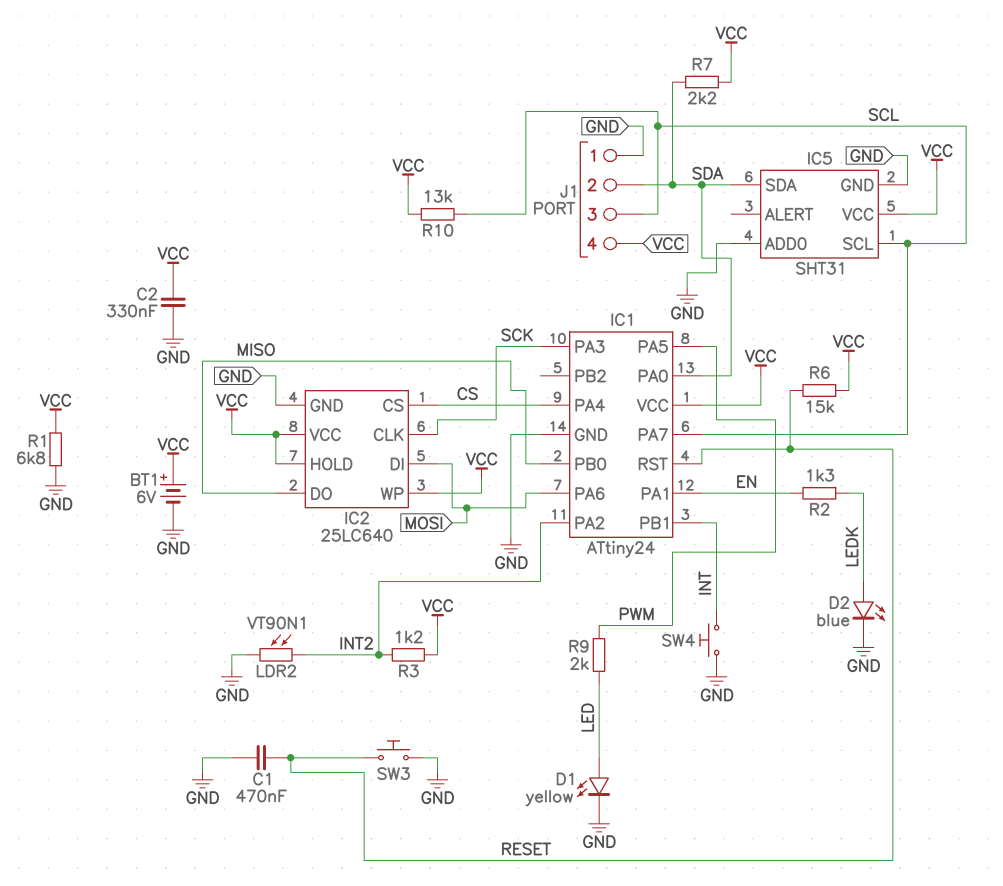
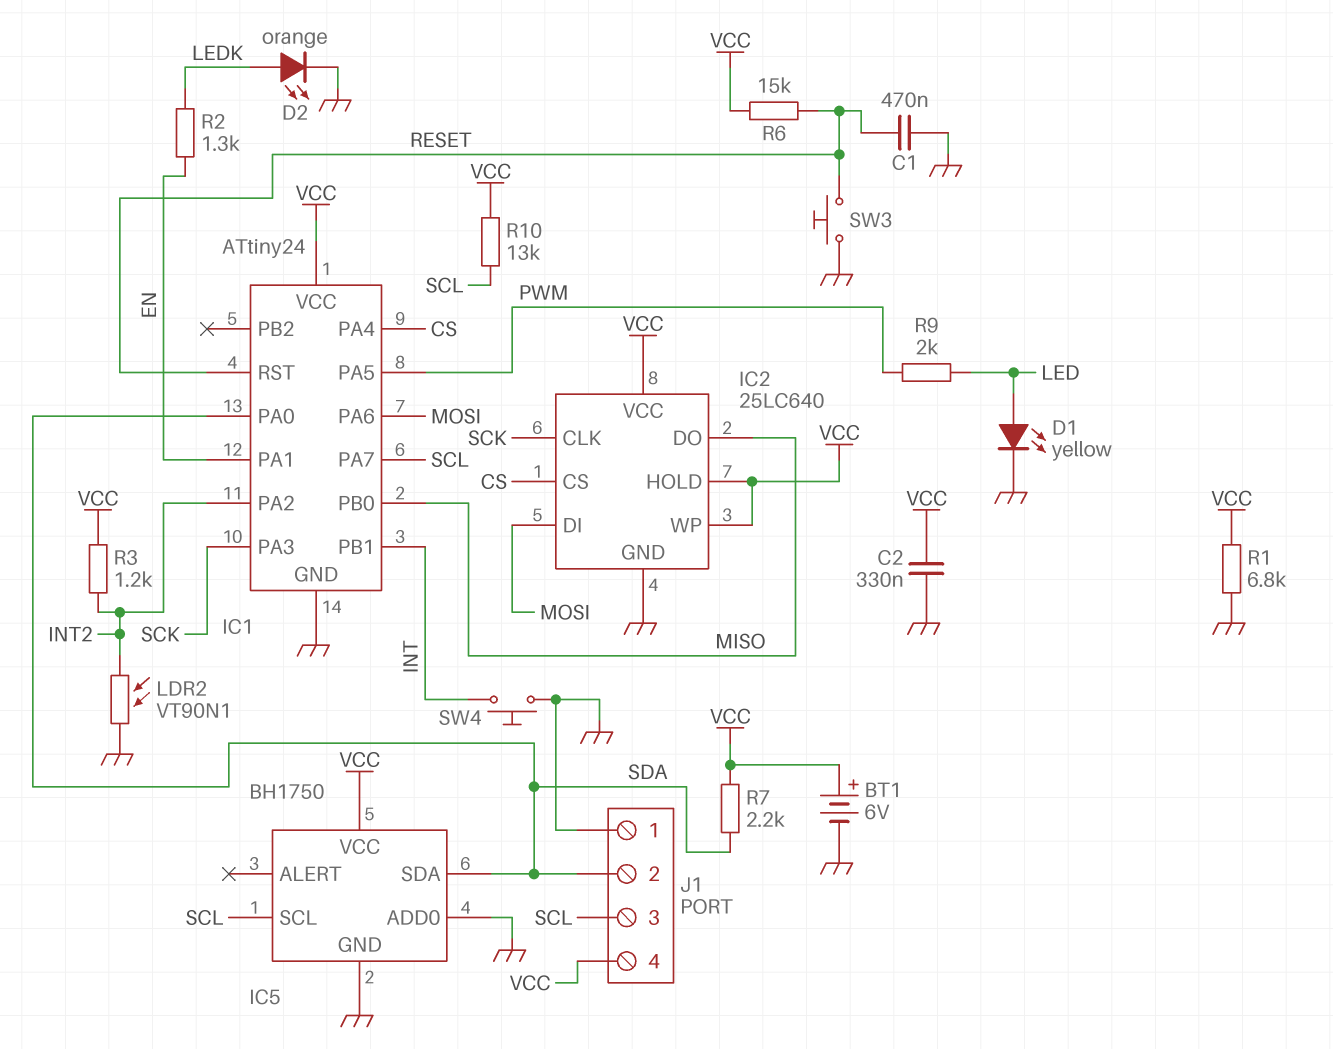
D2: LED blue (A LEDK, K GND) -> LED orange (A LEDK, K GND)
IC5: SHT31 -> BH1750

